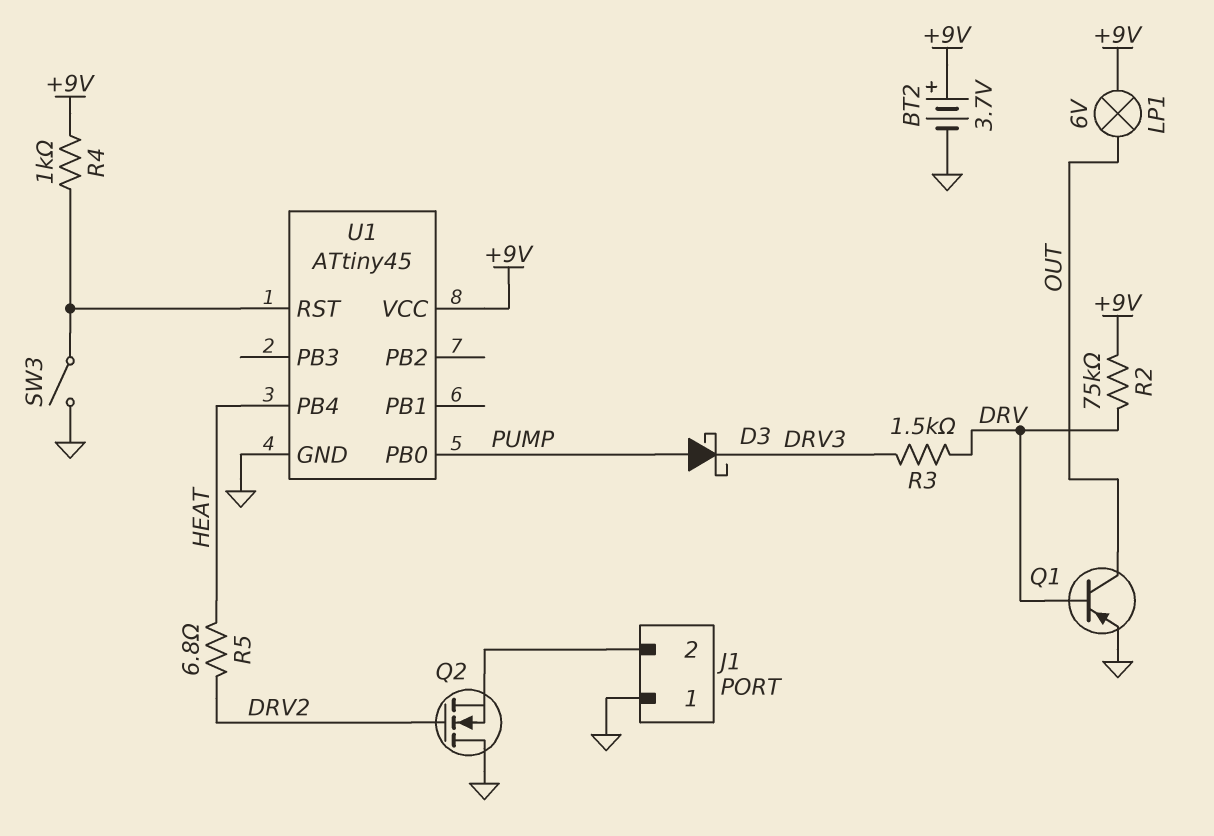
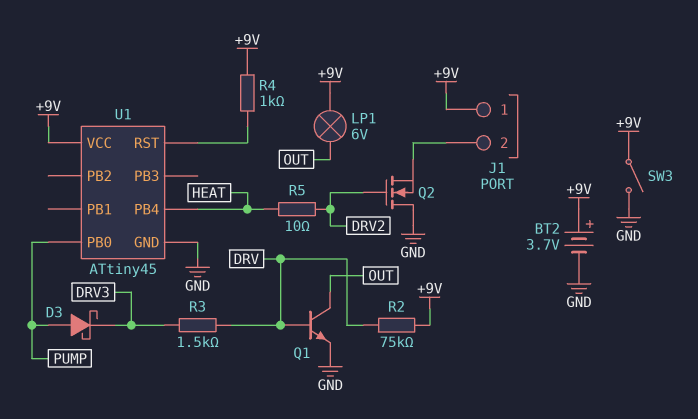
J1 pin 1: GND -> +9V
Q1: PNP (B DRV, C OUT, E GND) -> NPN (B DRV, C OUT, E GND)
R5: 6.8 (DRV2, HEAT) -> 10 (DRV2, HEAT)
SW3: switch (GND, U1/RST) -> switch (+9V, GND)

